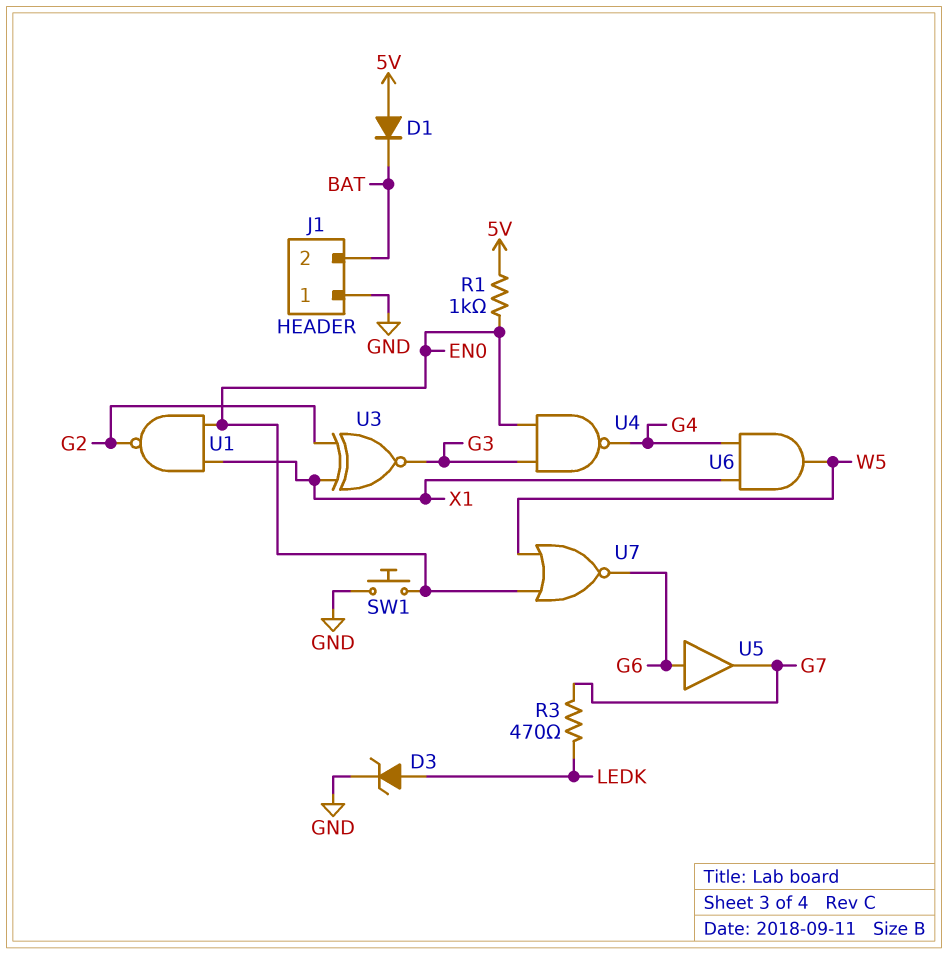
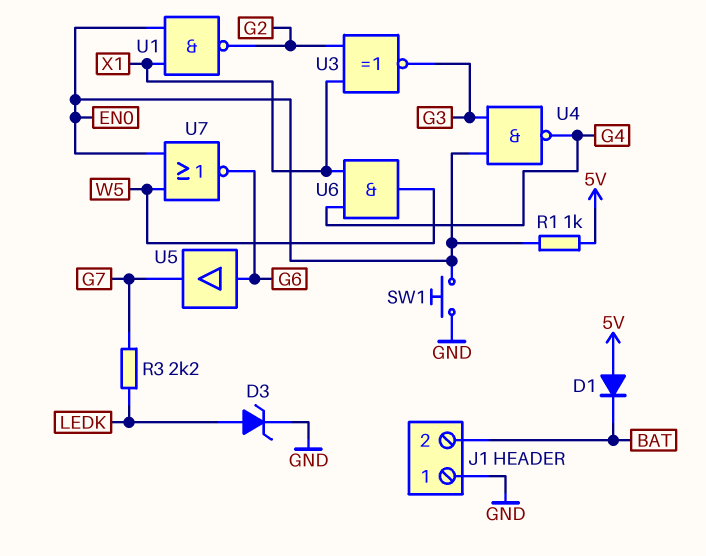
R3: 470 (G7, LEDK) -> 2.2k (G7, LEDK)

